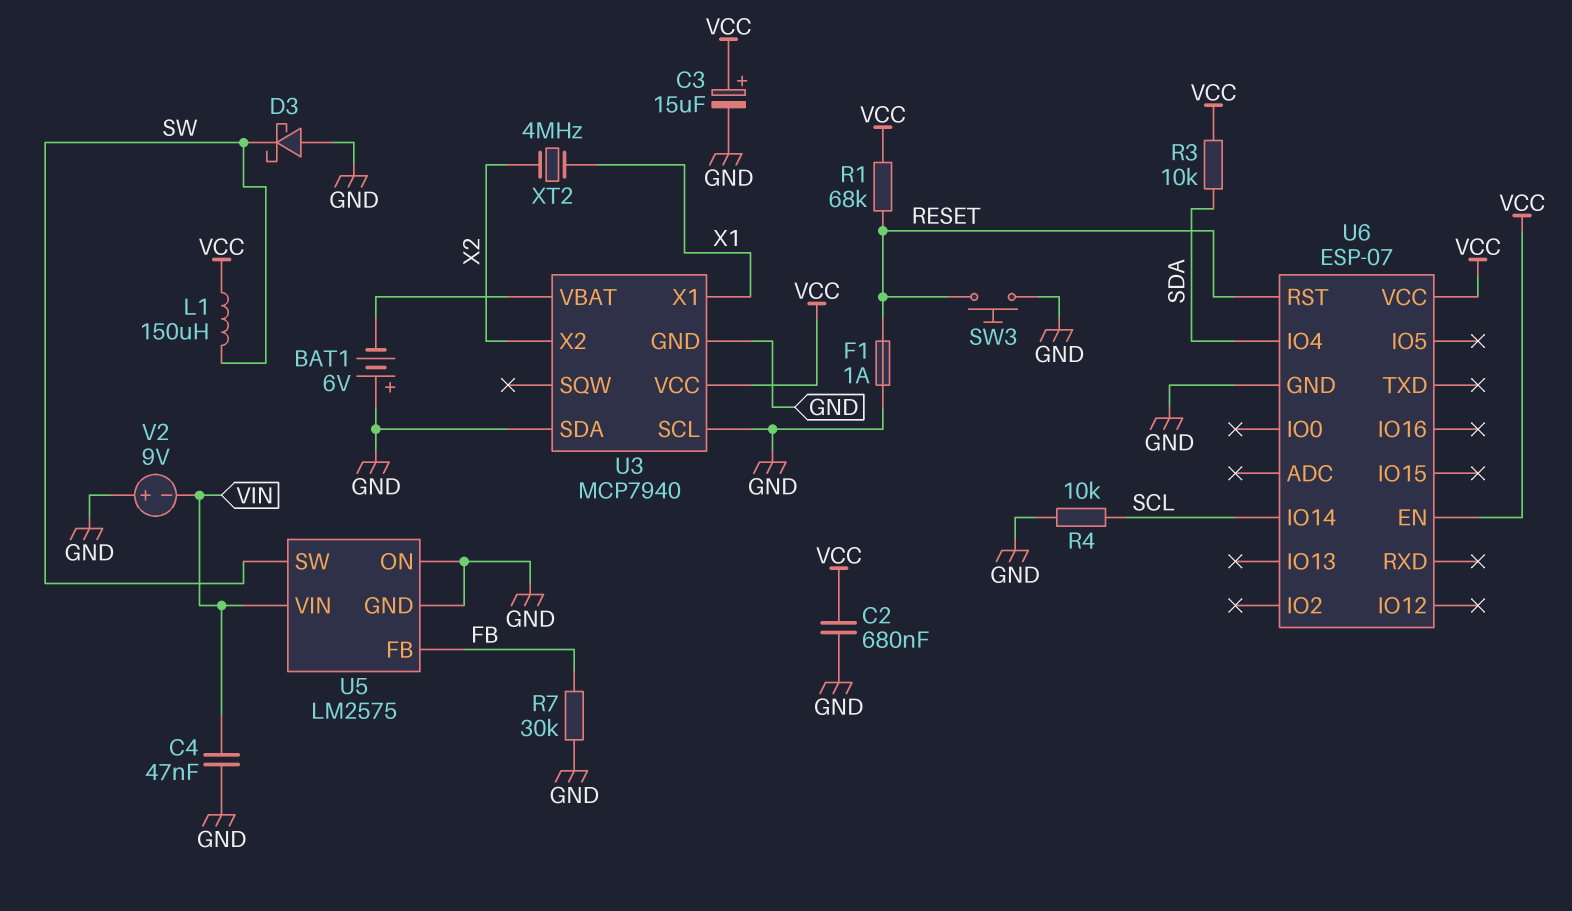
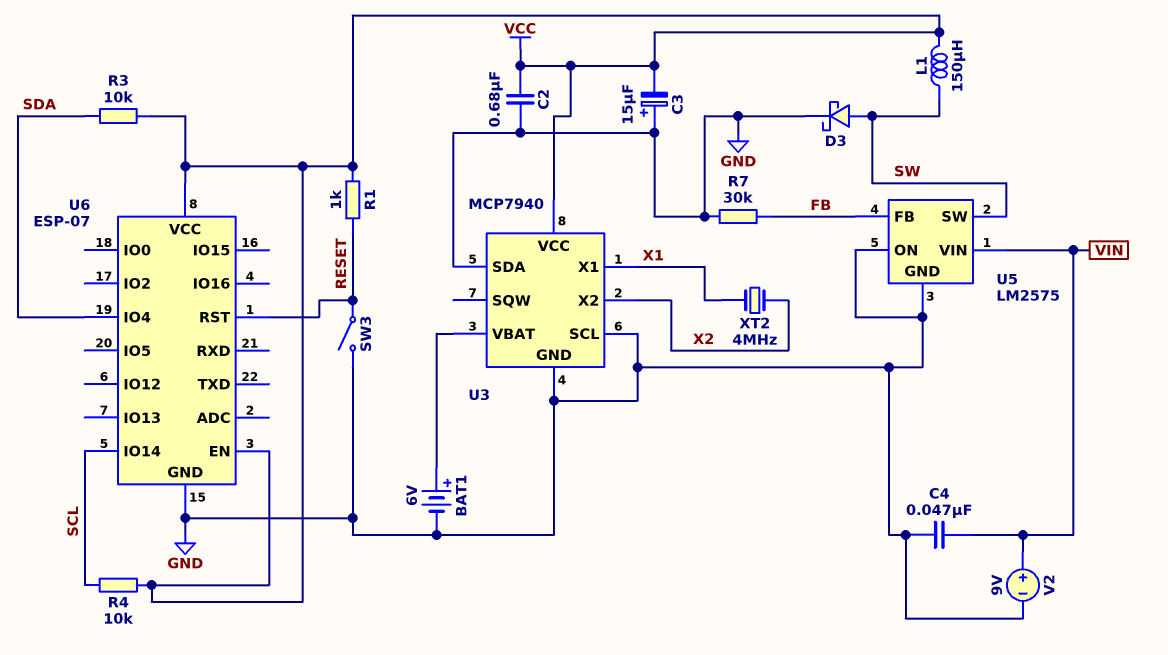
BAT1: 6V (plus GND, minus U3/VBAT) -> 6V (plus U3/VBAT, minus GND)
C3: 15uF (plus VCC, minus GND) -> 15uF (plus GND, minus VCC)
D3: schottky (A GND, K SW) -> schottky (A SW, K GND)
F1: 1A (GND, RESET) -> none
R1: 68k (RESET, VCC) -> 1k (RESET, VCC)
R4: 10k (GND, SCL) -> 10k (SCL, VCC)
SW3: button (GND, RESET) -> switch (GND, RESET)
V2: 9V (plus GND, minus VIN) -> 9V (plus VIN, minus GND)

